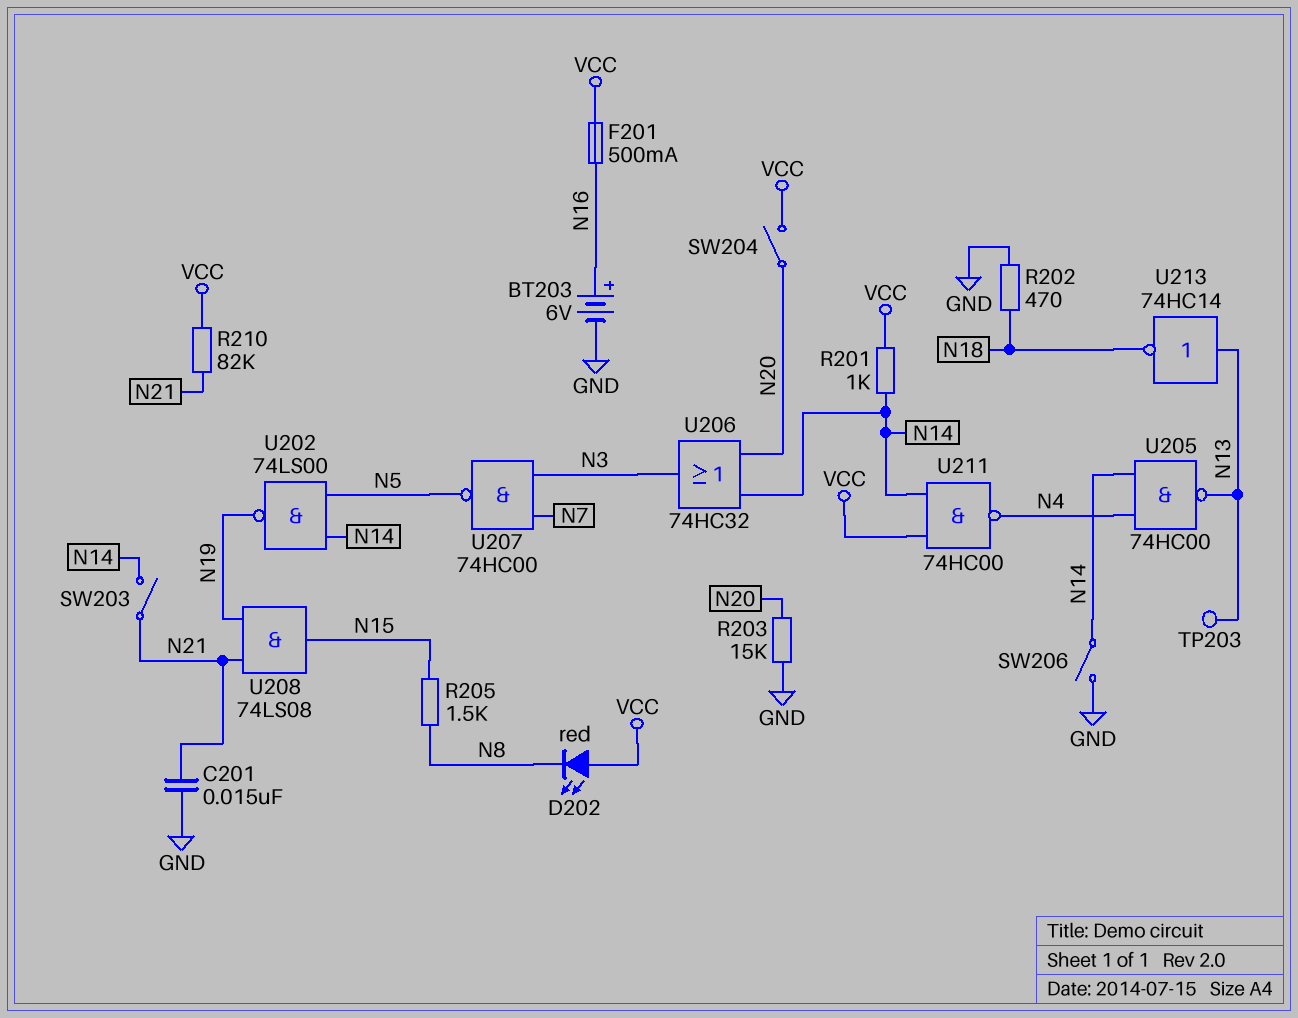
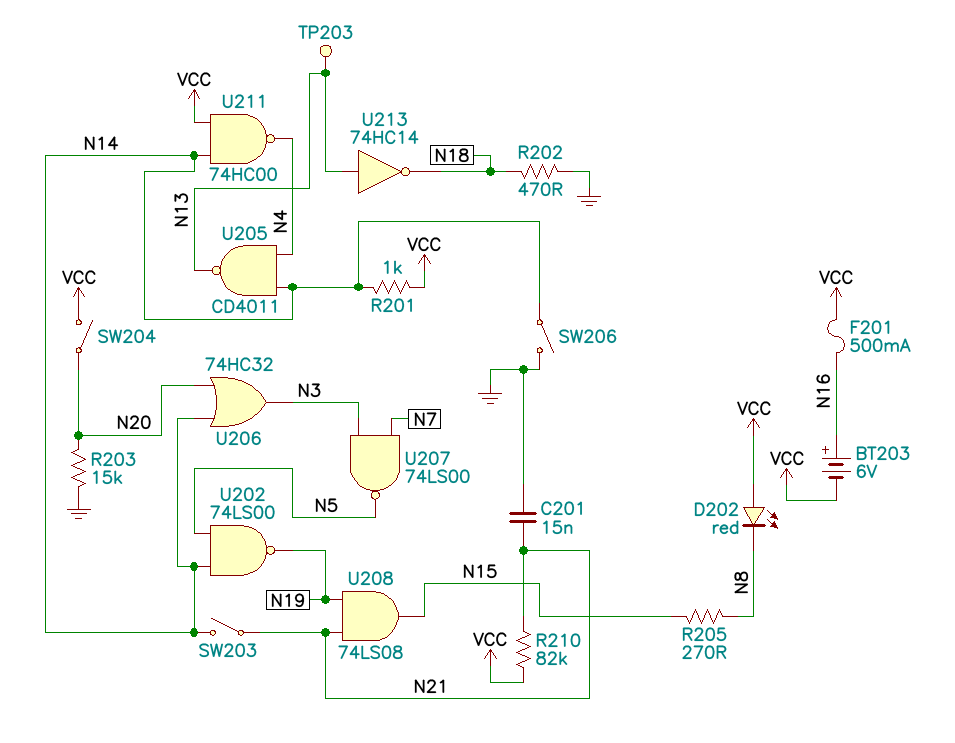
BT203: 6V (plus N16, minus GND) -> 6V (plus N16, minus VCC)
R205: 1.5k (N8, N15) -> 270 (N8, N15)
U205: NAND 74HC00 (in N4, in N14, out N13) -> NAND CD4011 (in N4, in N14, out N13)
U207: NAND 74HC00 (in N3, in N7, out N5) -> NAND 74LS00 (in N3, in N7, out N5)

